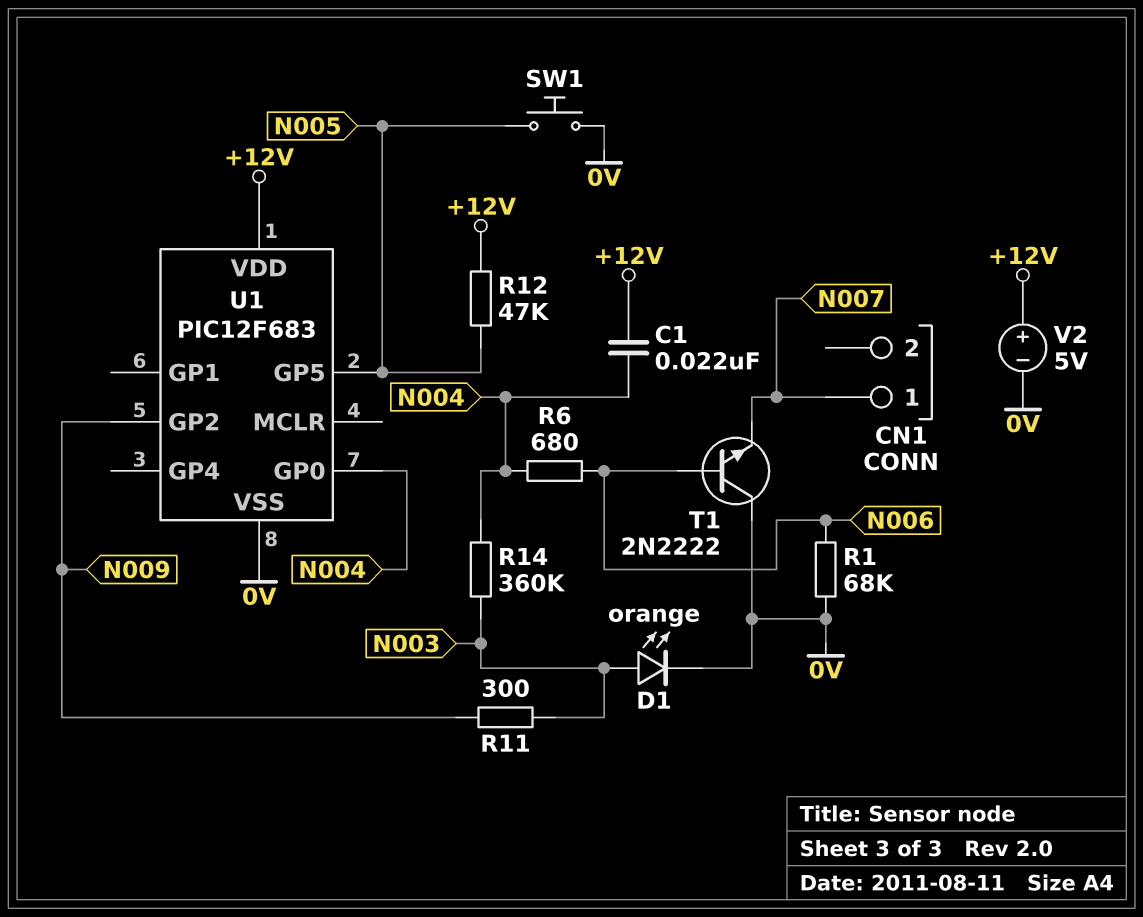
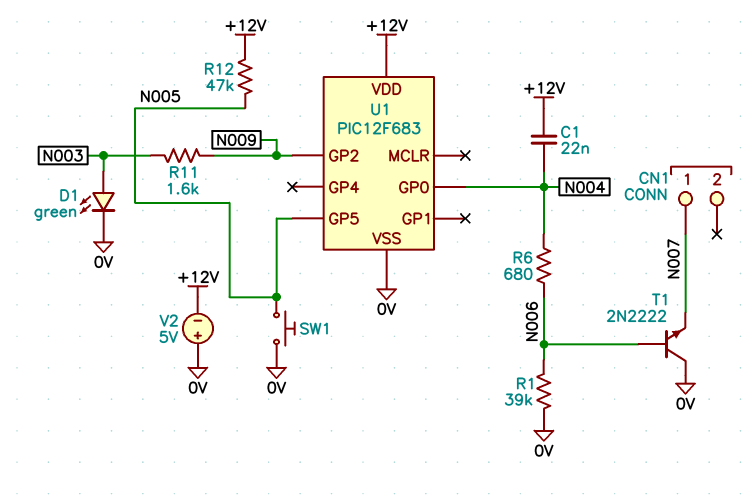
D1: LED orange (A N003, K 0V) -> LED green (A N003, K 0V)
R1: 68k (0V, N006) -> 39k (0V, N006)
R11: 300 (N003, N009) -> 1.6k (N003, N009)
R14: 360k (N003, N004) -> none
V2: 5V (plus +12V, minus 0V) -> 5V (plus 0V, minus +12V)

